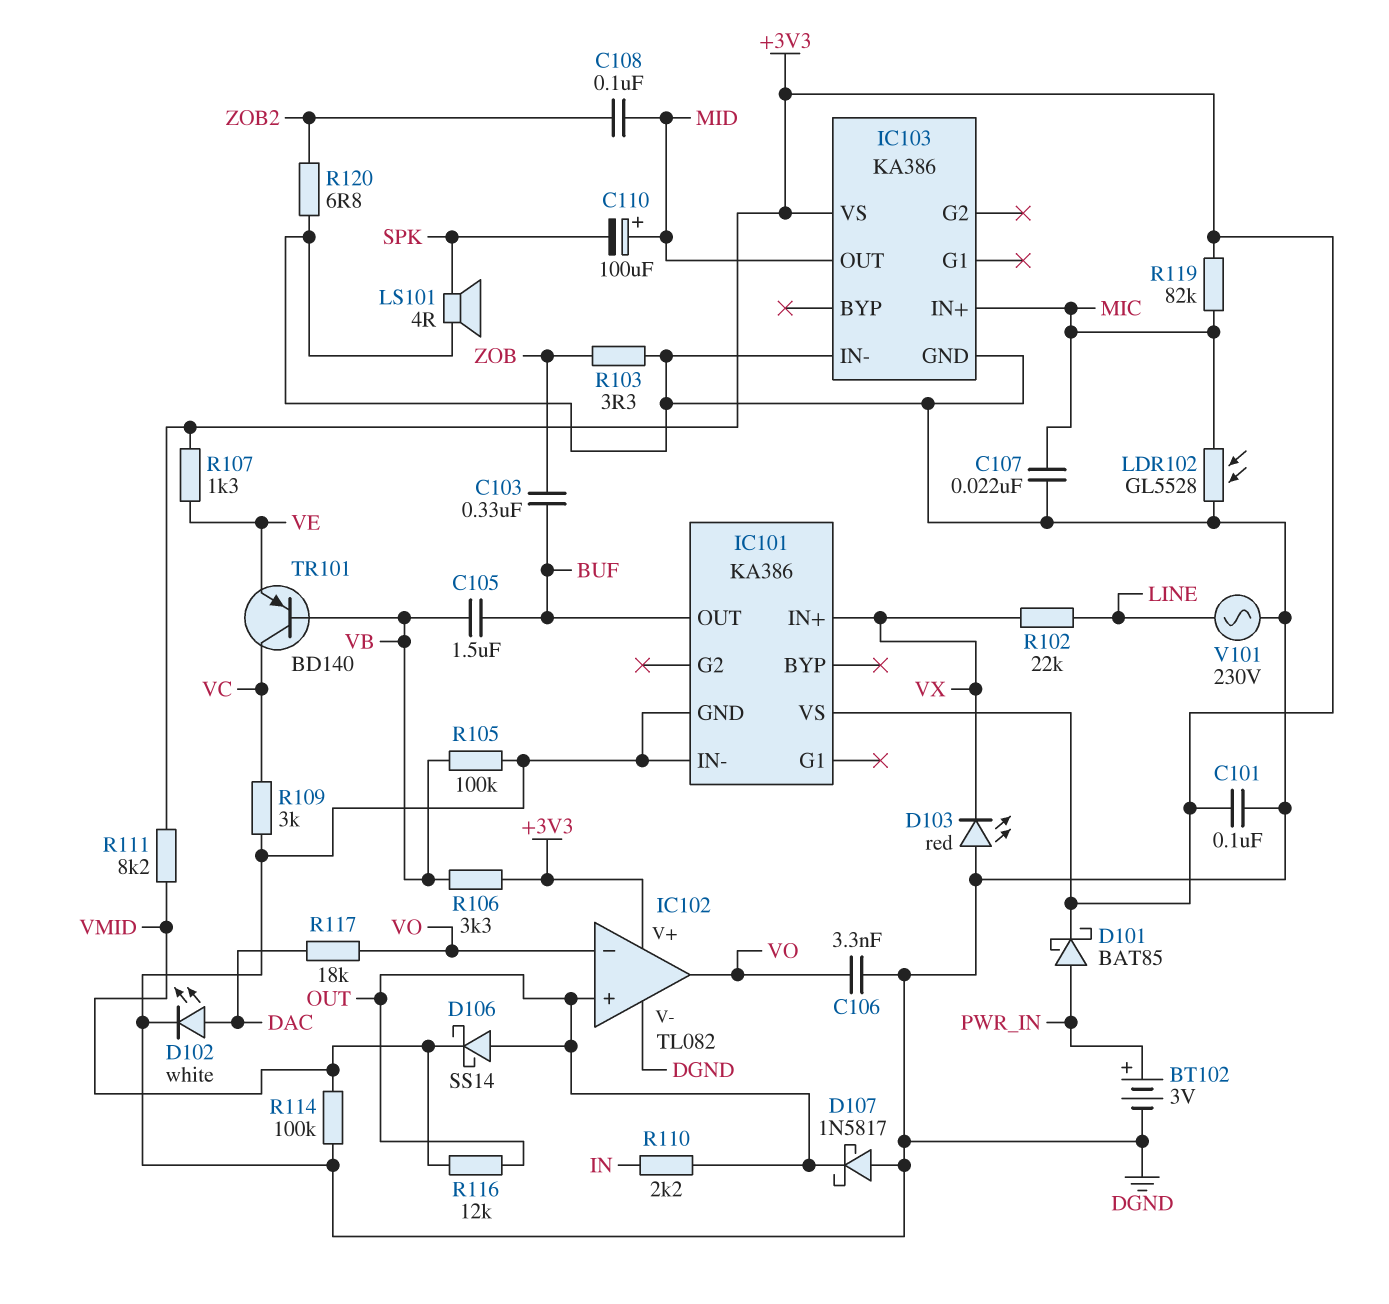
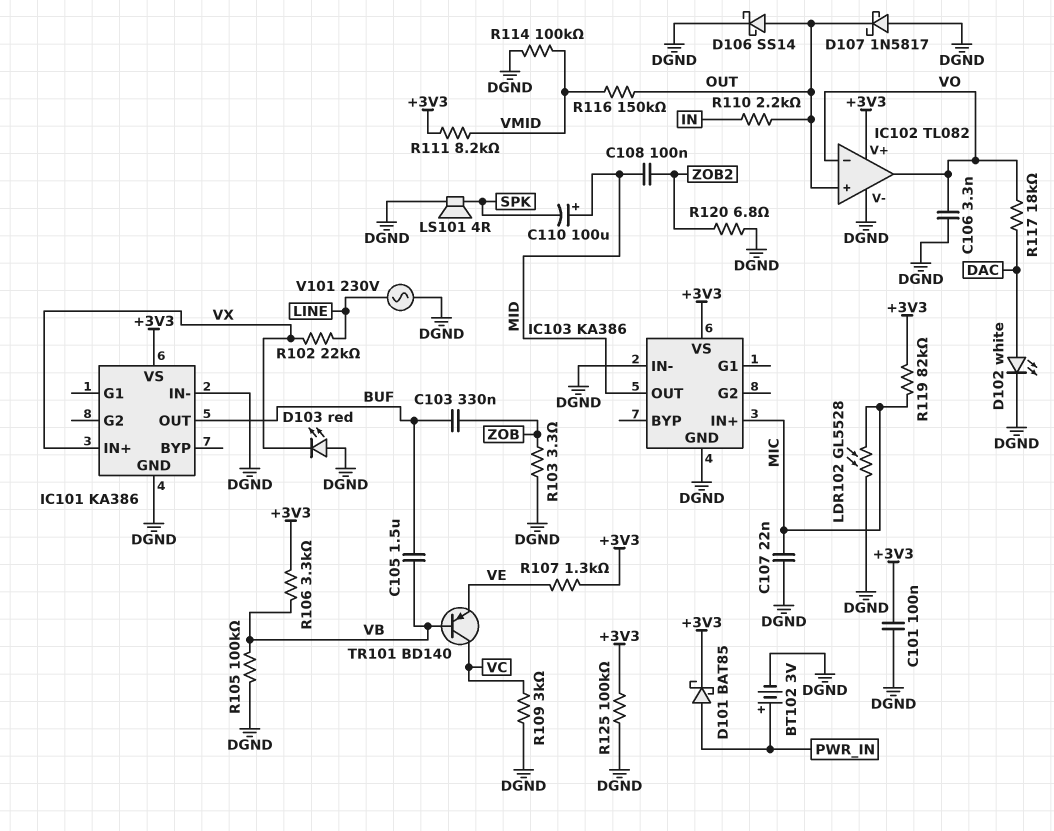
D106: schottky SS14 (A OUT, K VMID) -> schottky SS14 (A OUT, K DGND)
R116: 12k (OUT, VMID) -> 150k (OUT, VMID)
R125: none -> 100k (+3V3, DGND)

